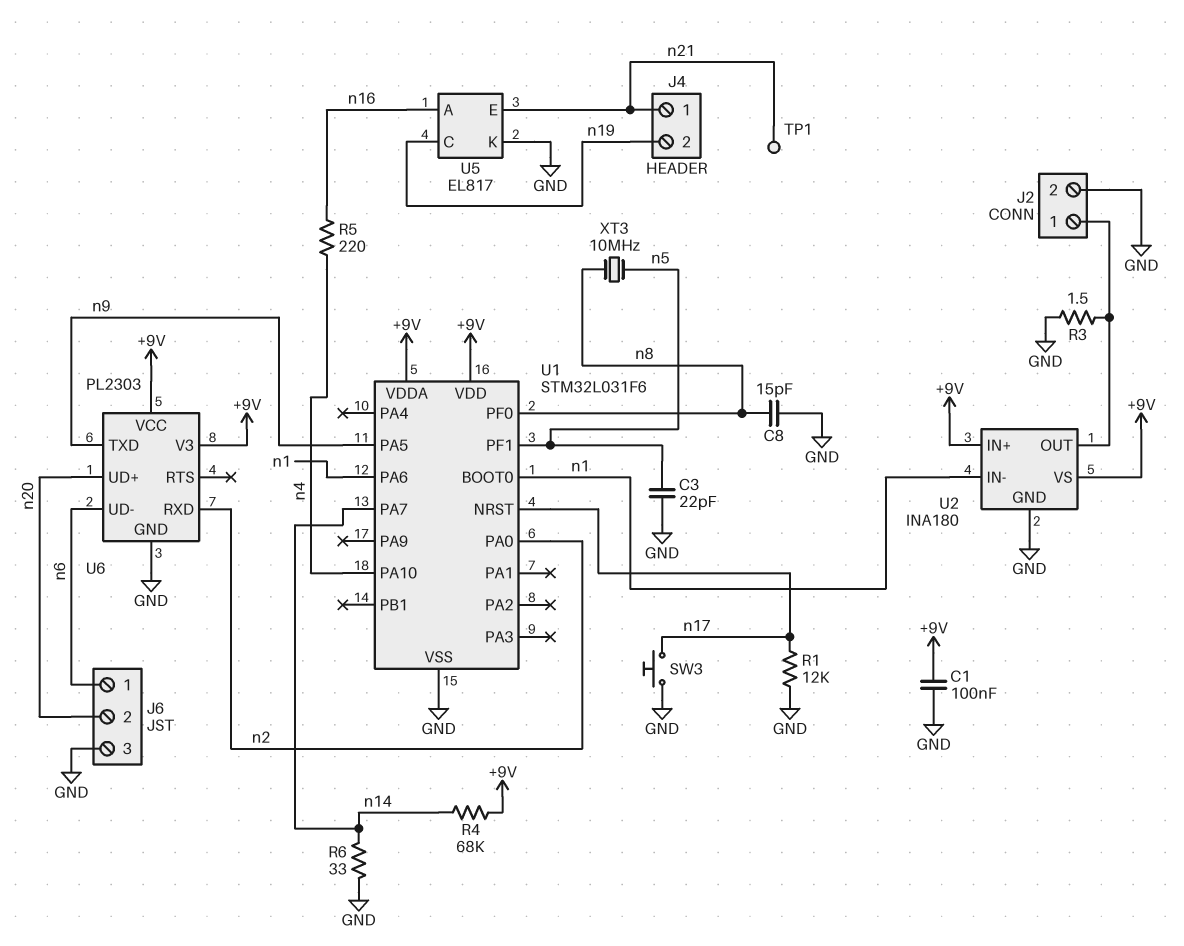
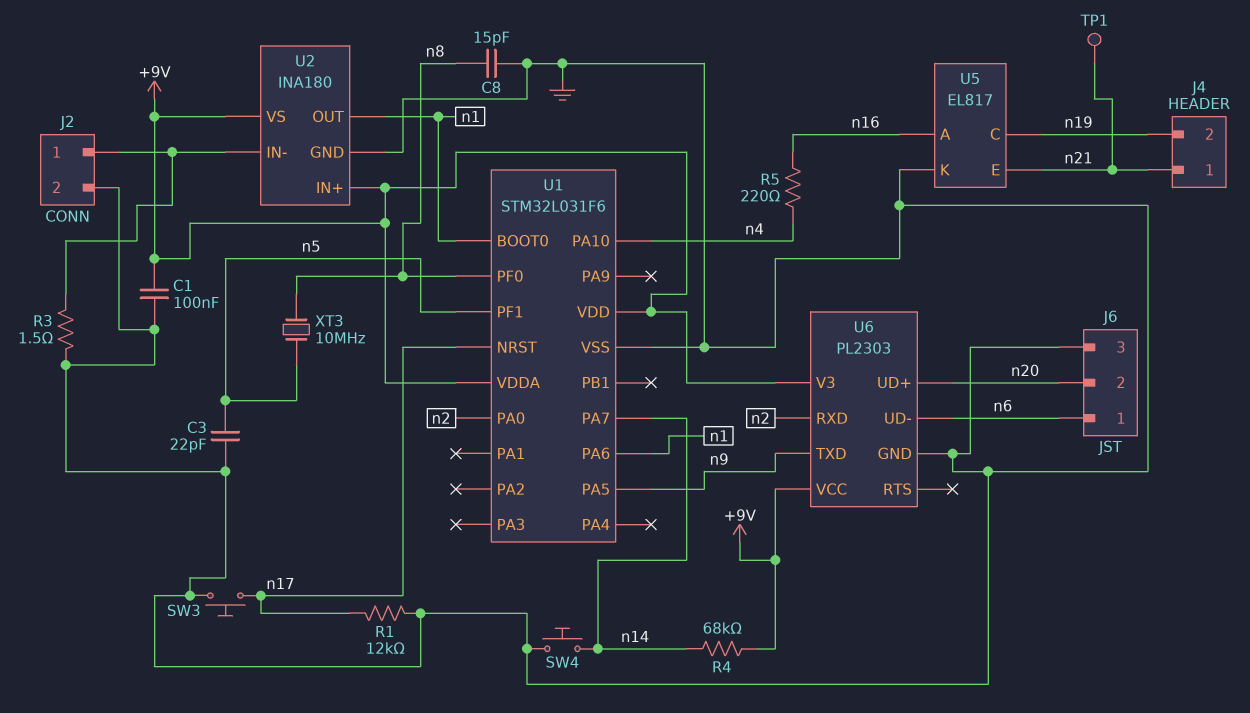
R6: 33 (GND, n14) -> none
SW4: none -> button (GND, n14)
U2 pin IN-: n1 -> J2/1
U2 pin OUT: J2/1 -> n1

